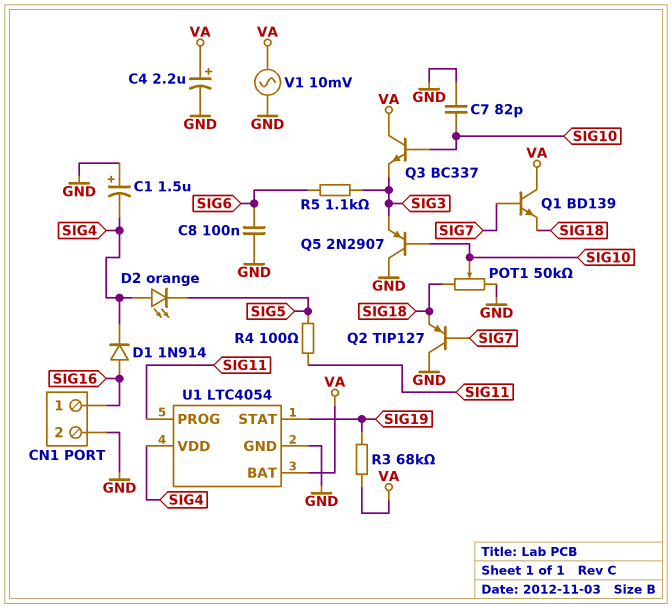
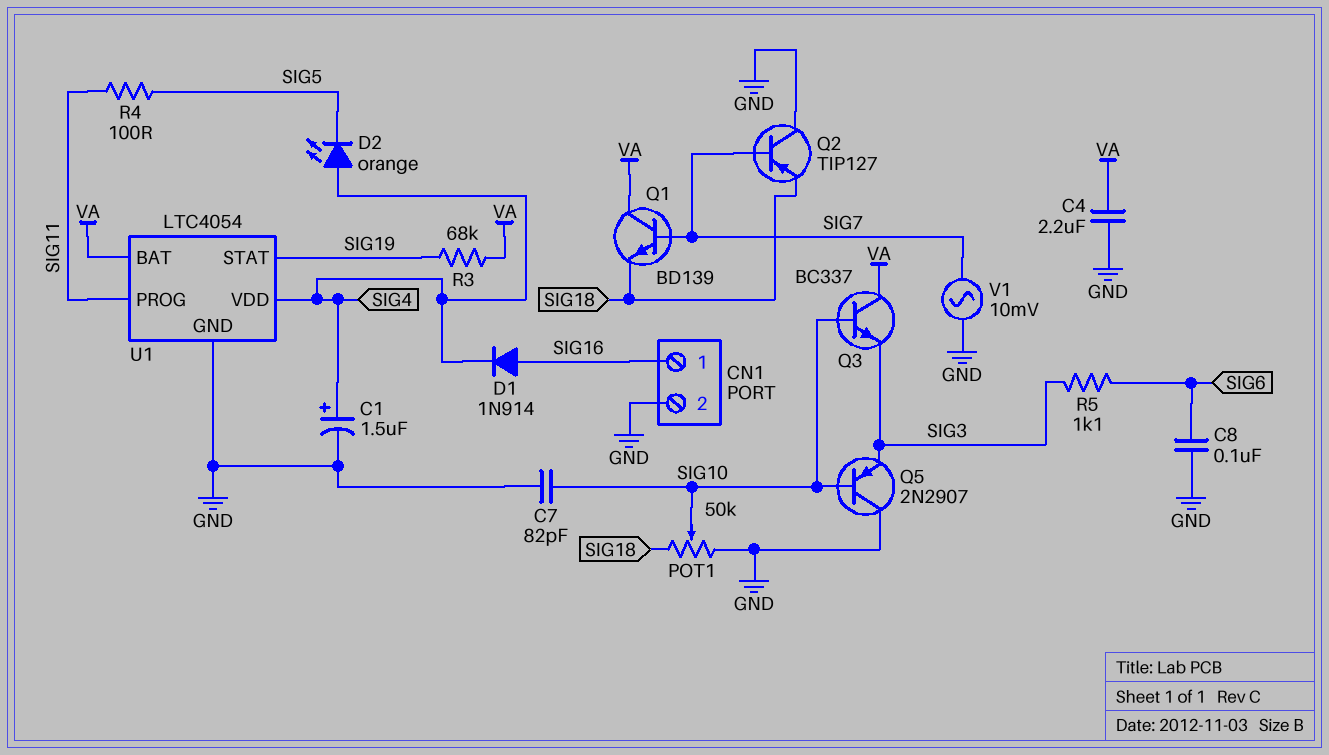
C1: 1.5uF (plus GND, minus SIG4) -> 1.5uF (plus SIG4, minus GND)
C4: 2.2uF (plus VA, minus GND) -> 2.2uF (GND, VA)
V1: AC 10mV (GND, VA) -> AC 10mV (GND, SIG7)

